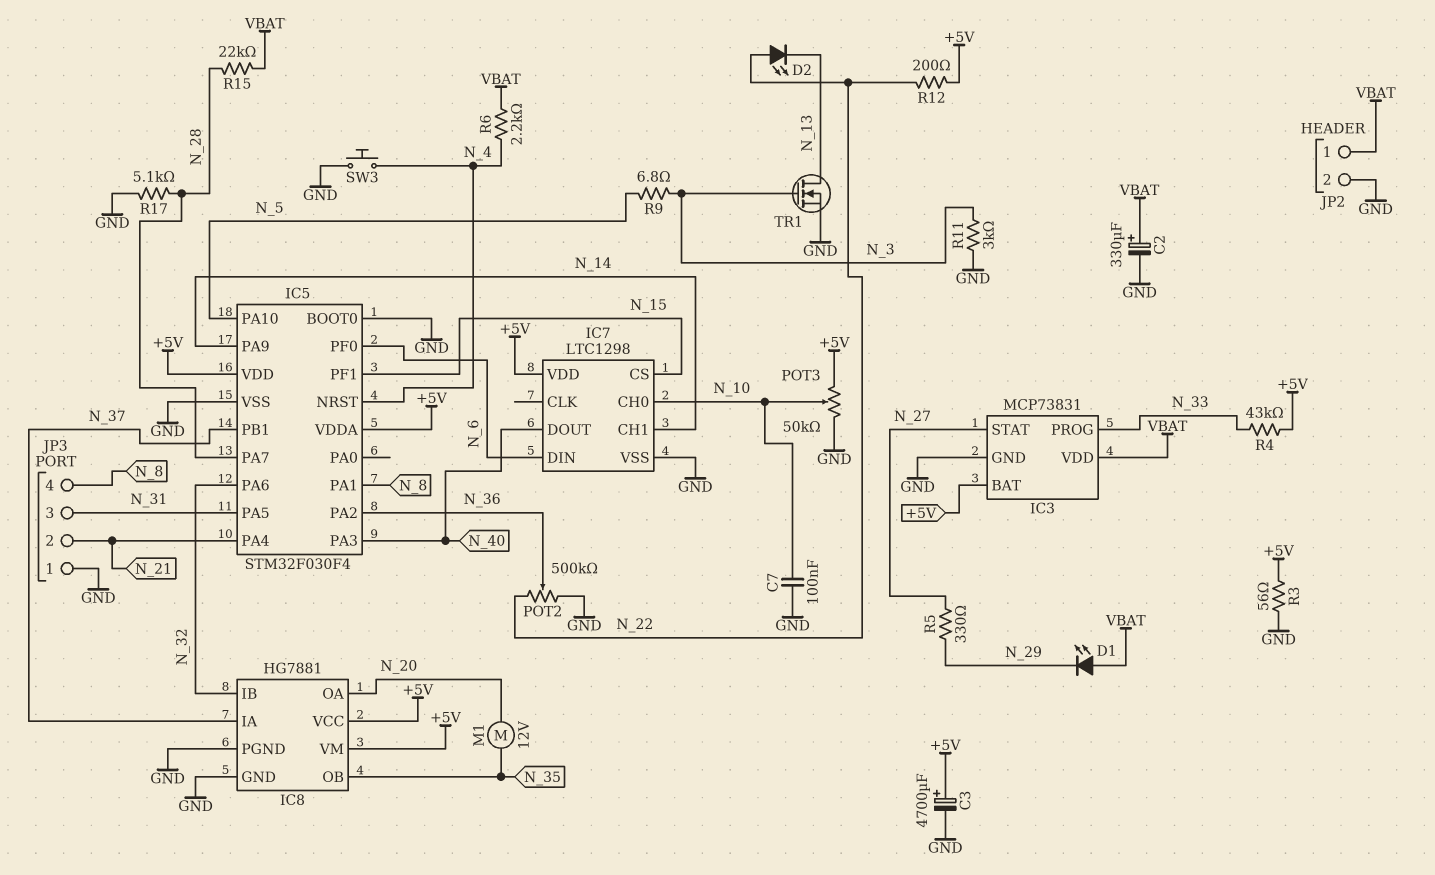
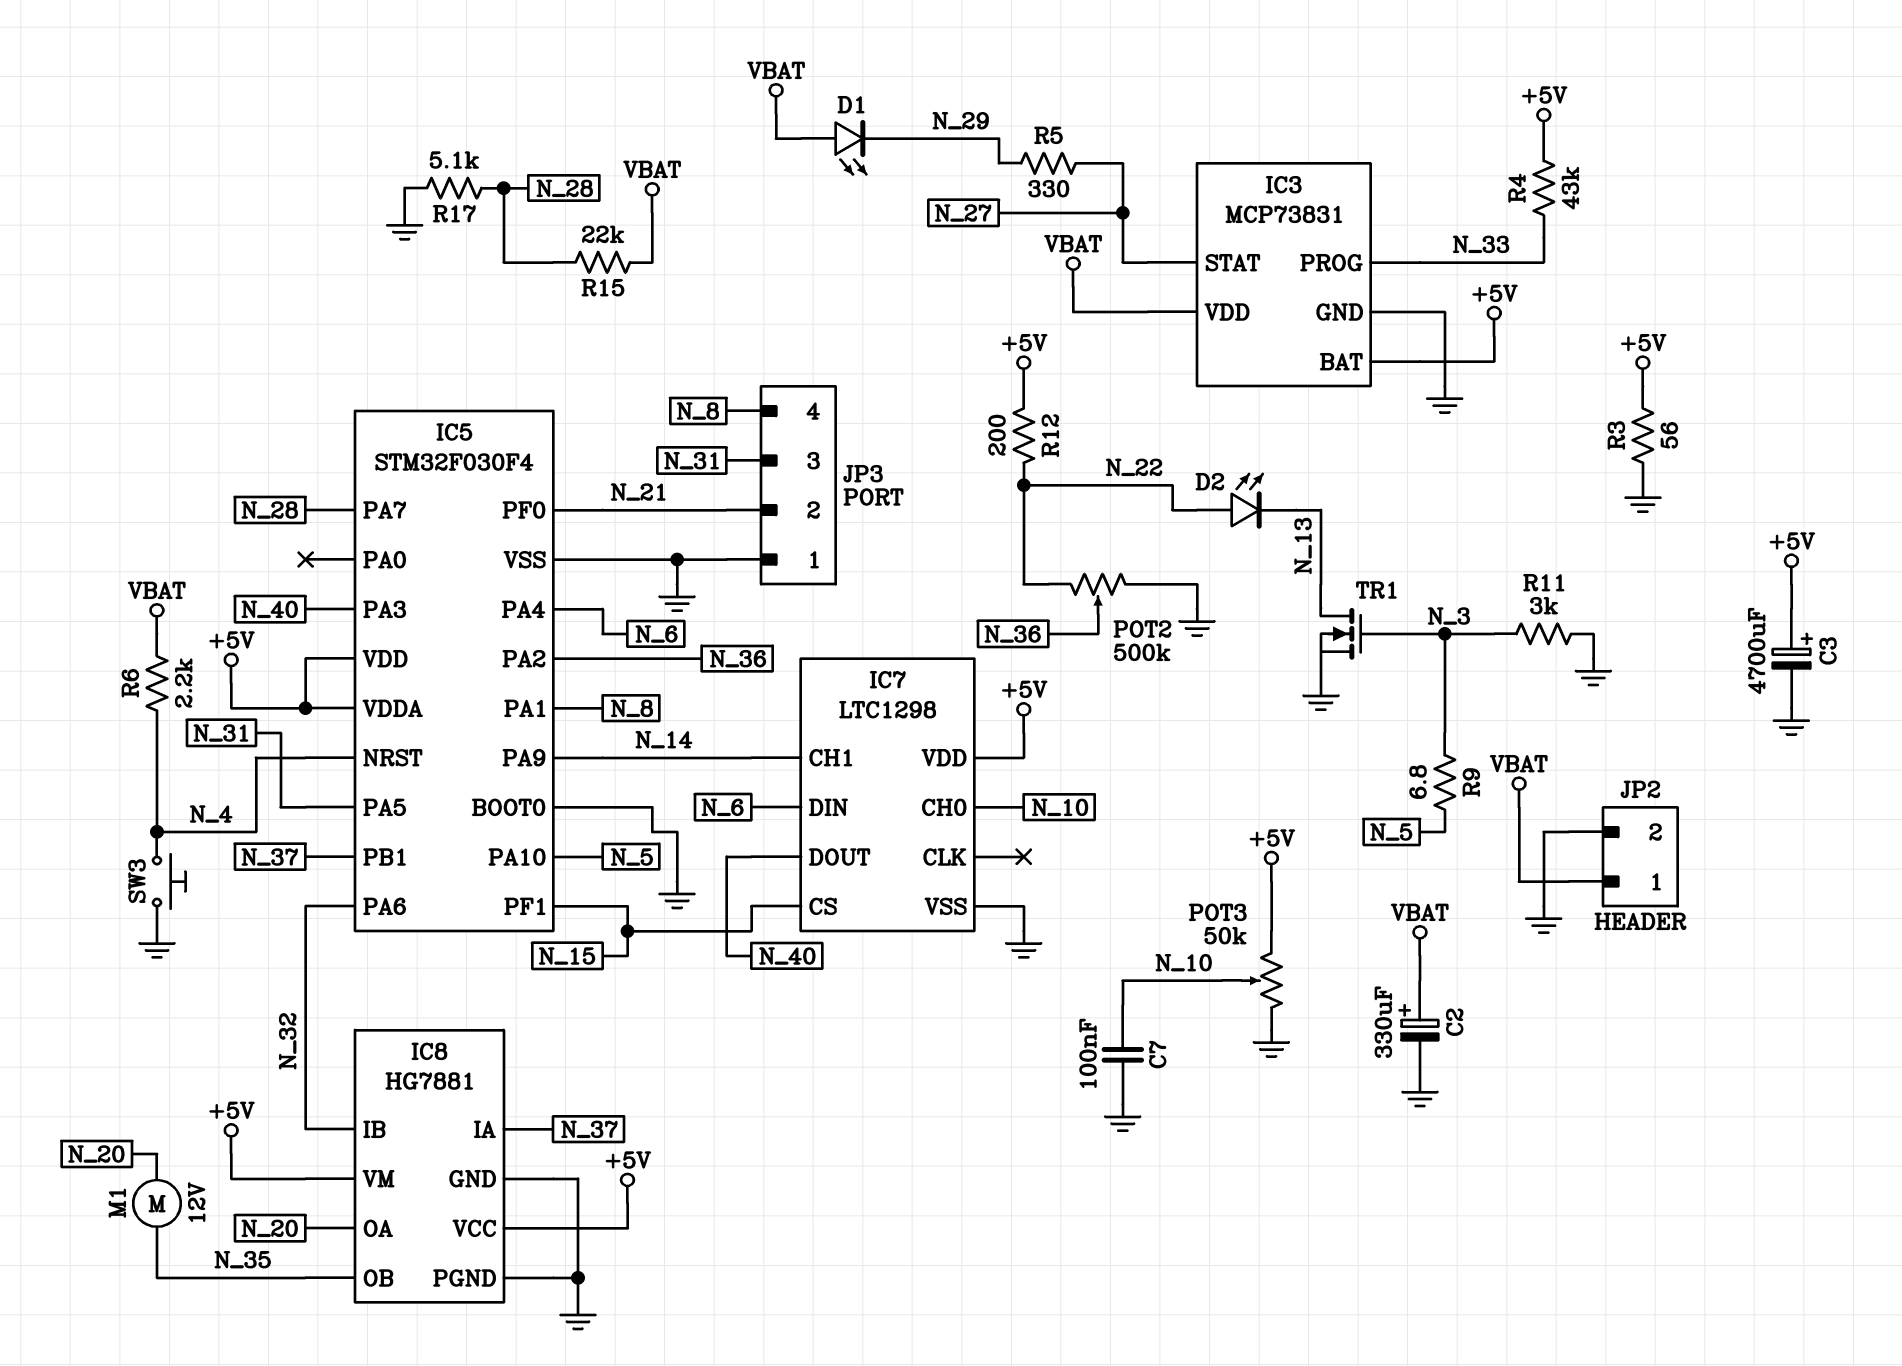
IC5 pin PA4: N_21 -> N_6
IC5 pin PF0: N_6 -> N_21

